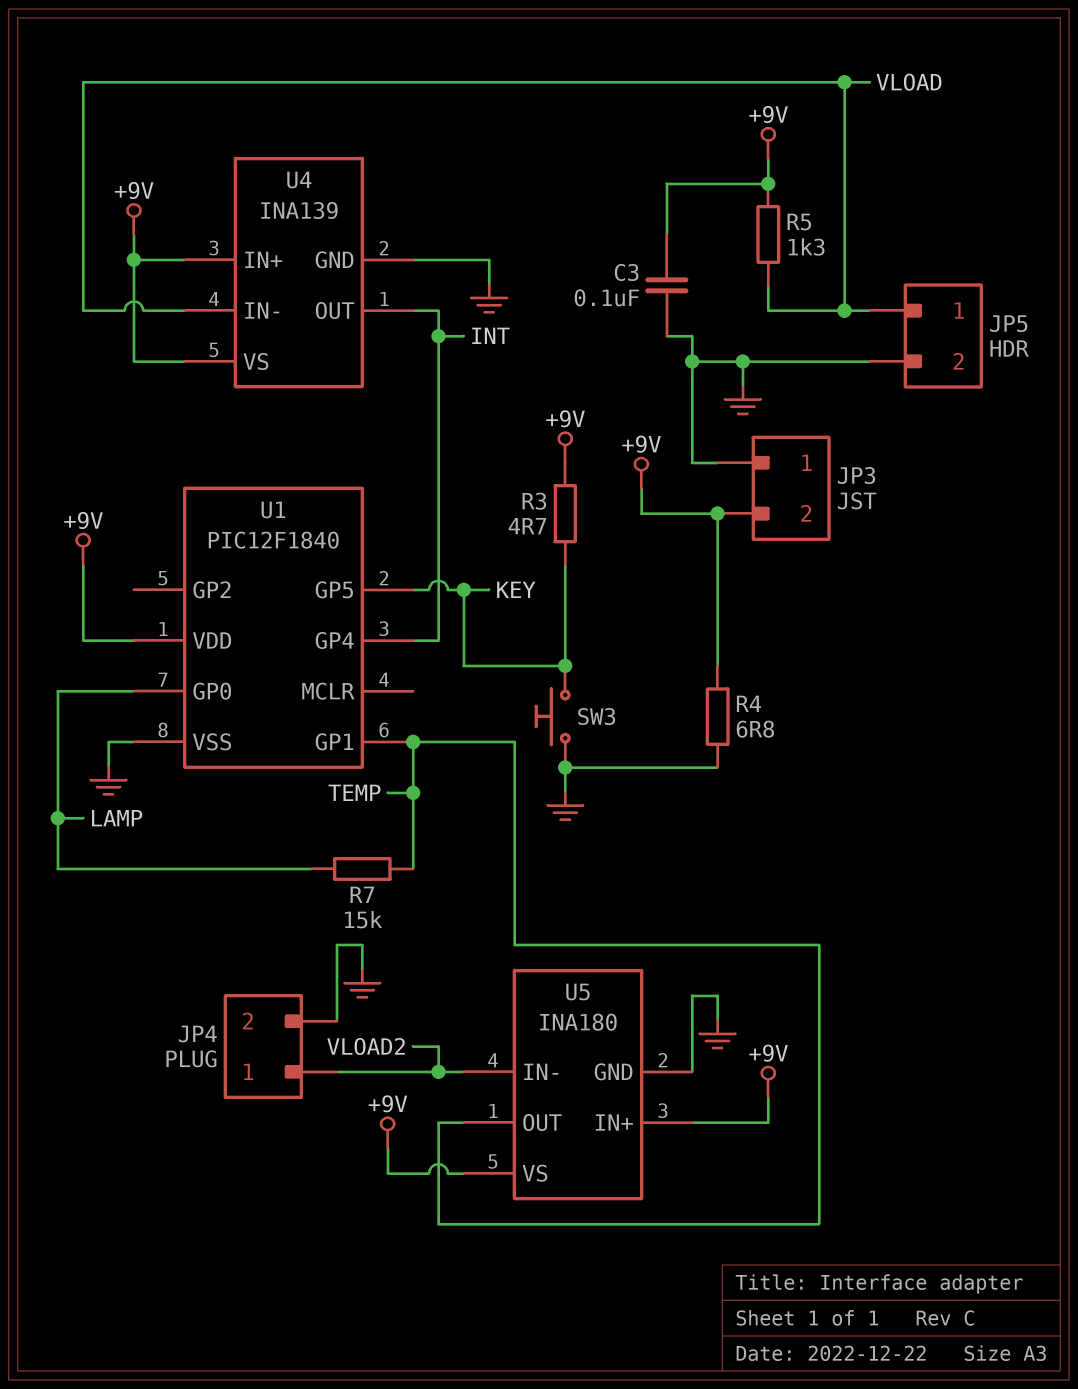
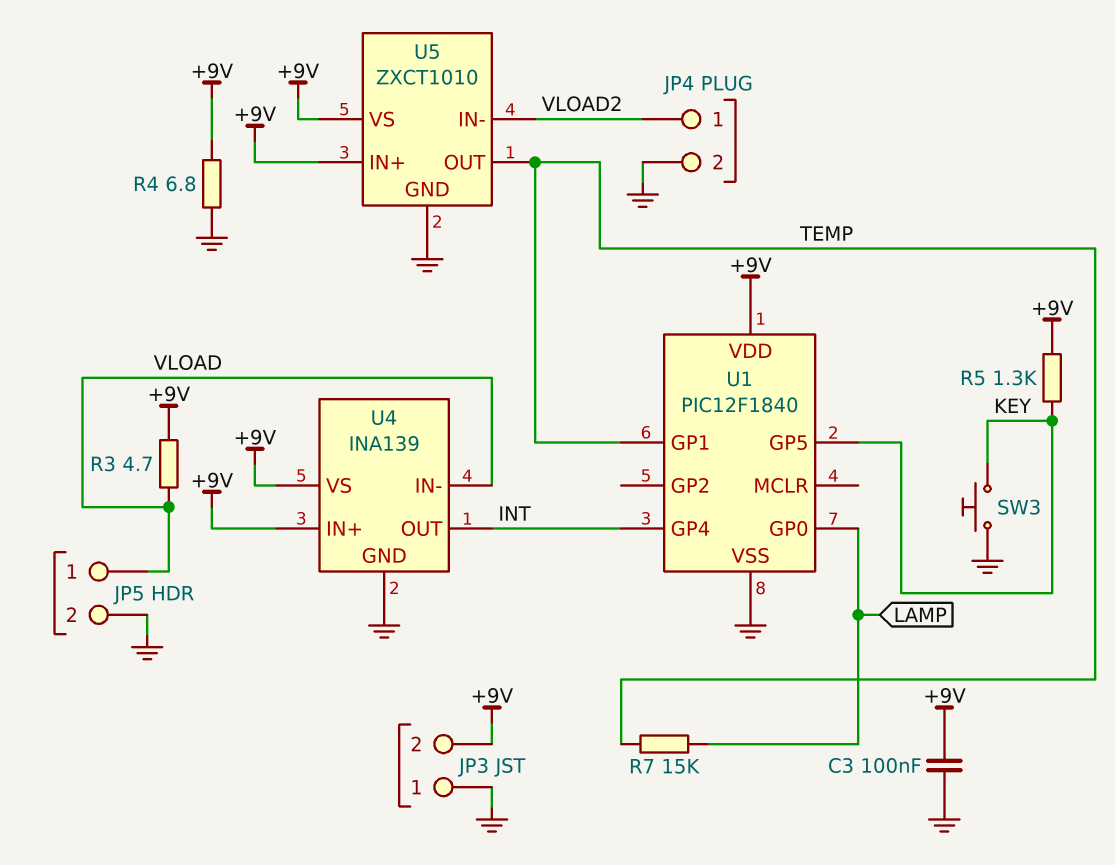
R3: 4.7 (+9V, KEY) -> 4.7 (+9V, VLOAD)
R5: 1.3k (+9V, VLOAD) -> 1.3k (+9V, KEY)
U5: INA180 -> ZXCT1010

